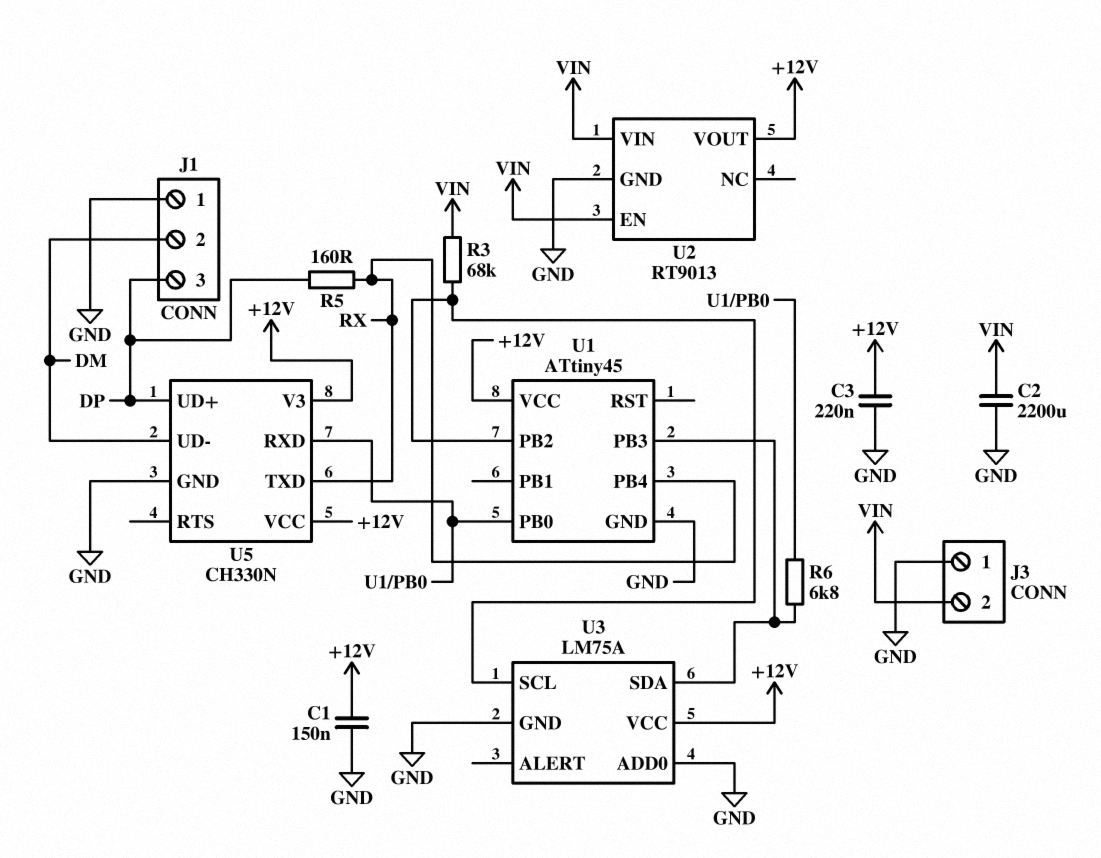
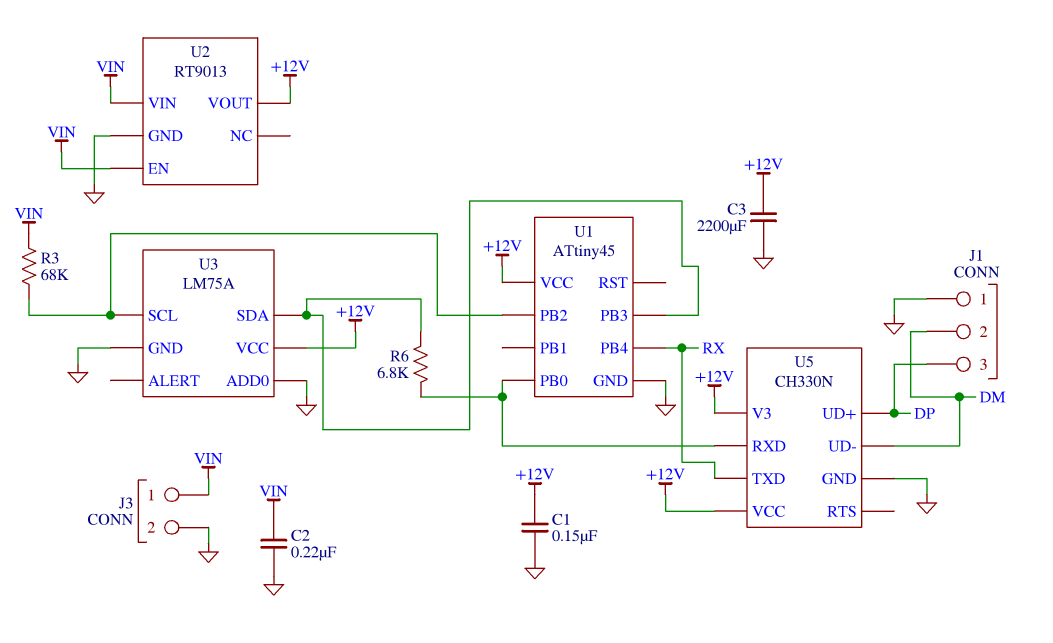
C2: 2200uF (GND, VIN) -> 220nF (GND, VIN)
C3: 220nF (+12V, GND) -> 2200uF (+12V, GND)
J3 pin 1: GND -> VIN
J3 pin 2: VIN -> GND
R5: 160 (DP, RX) -> none

